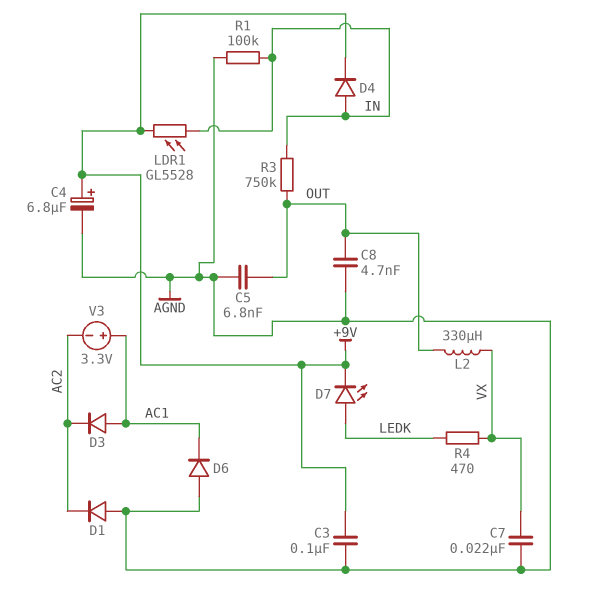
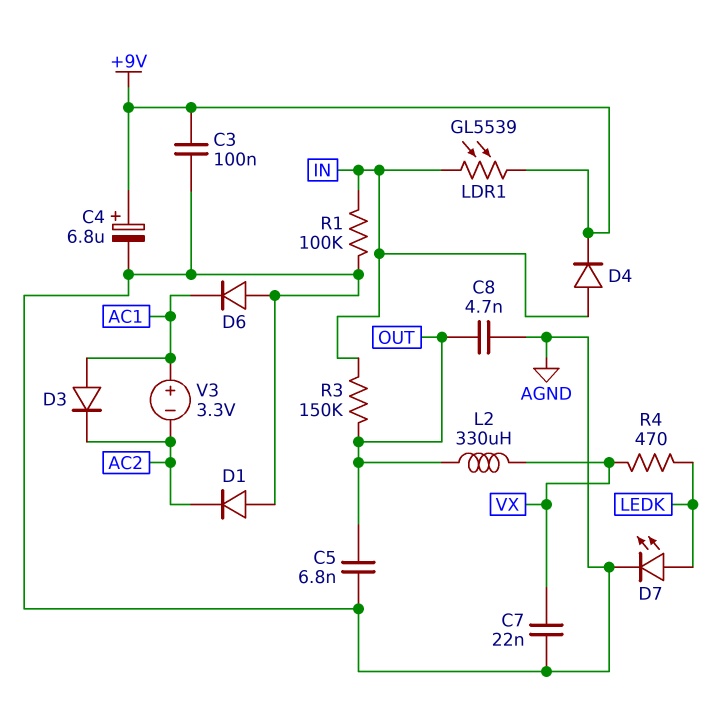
D7: LED (A LEDK, K +9V) -> LED (A LEDK, K AGND)
LDR1: GL5528 (+9V, IN) -> GL5539 (+9V, IN)
R3: 750k (IN, OUT) -> 150k (IN, OUT)

